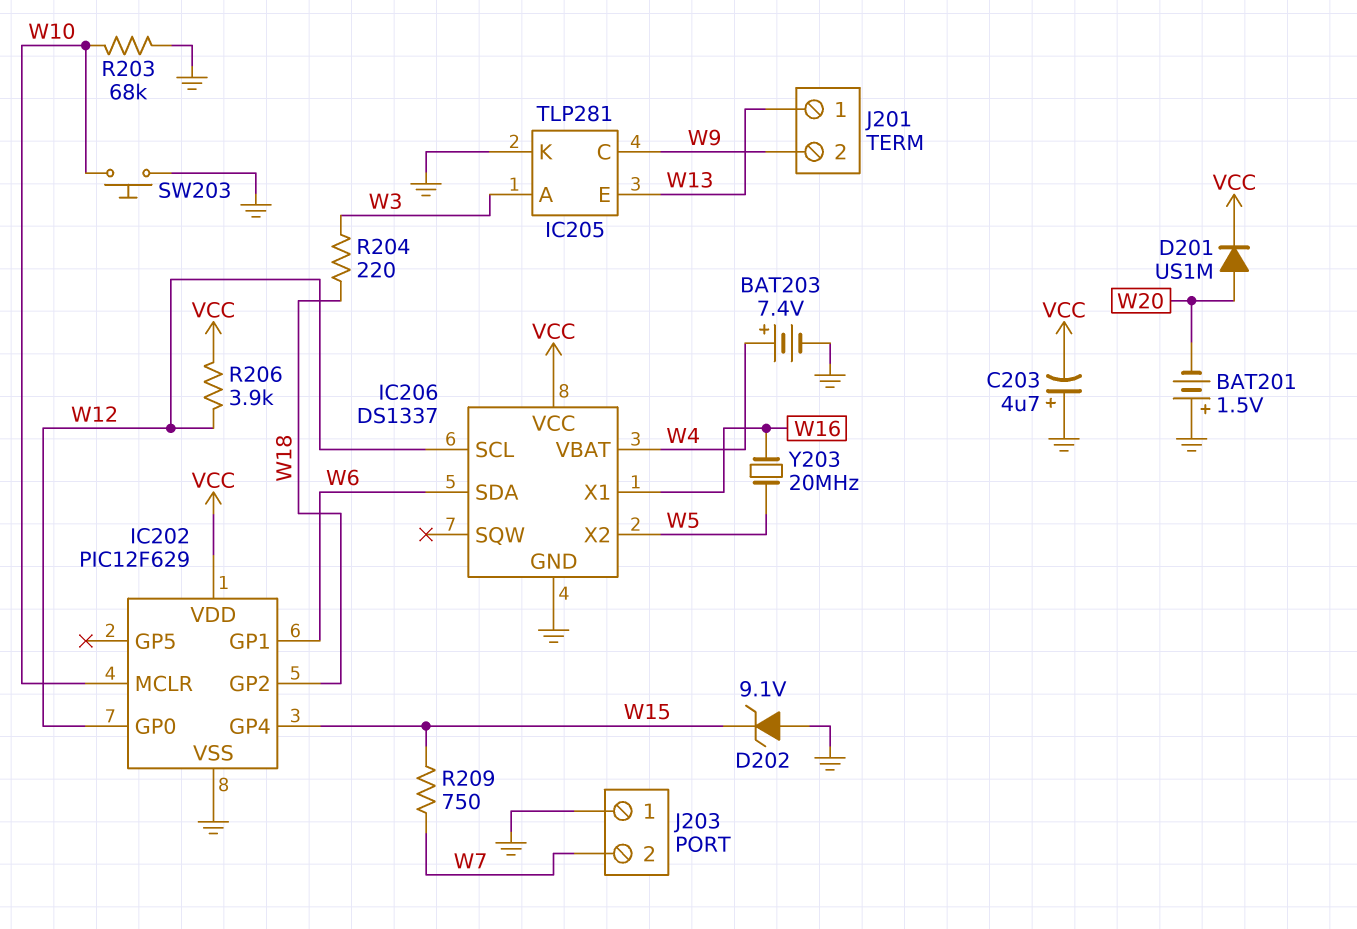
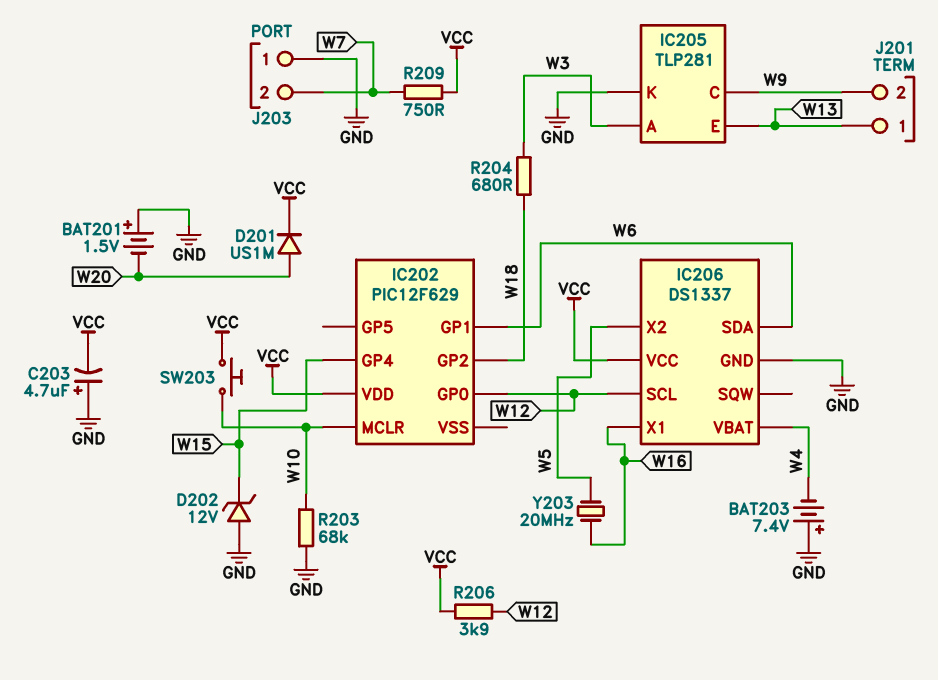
BAT203: 7.4V (plus W4, minus GND) -> 7.4V (plus GND, minus W4)
D202: zener 9.1V (A GND, K W15) -> zener 12V (A GND, K W15)
IC202 pin VSS: GND -> none
R204: 220 (W3, W18) -> 680 (W3, W18)
R209: 750 (W7, W15) -> 750 (VCC, W7)
SW203: button (GND, W10) -> button (VCC, W10)

